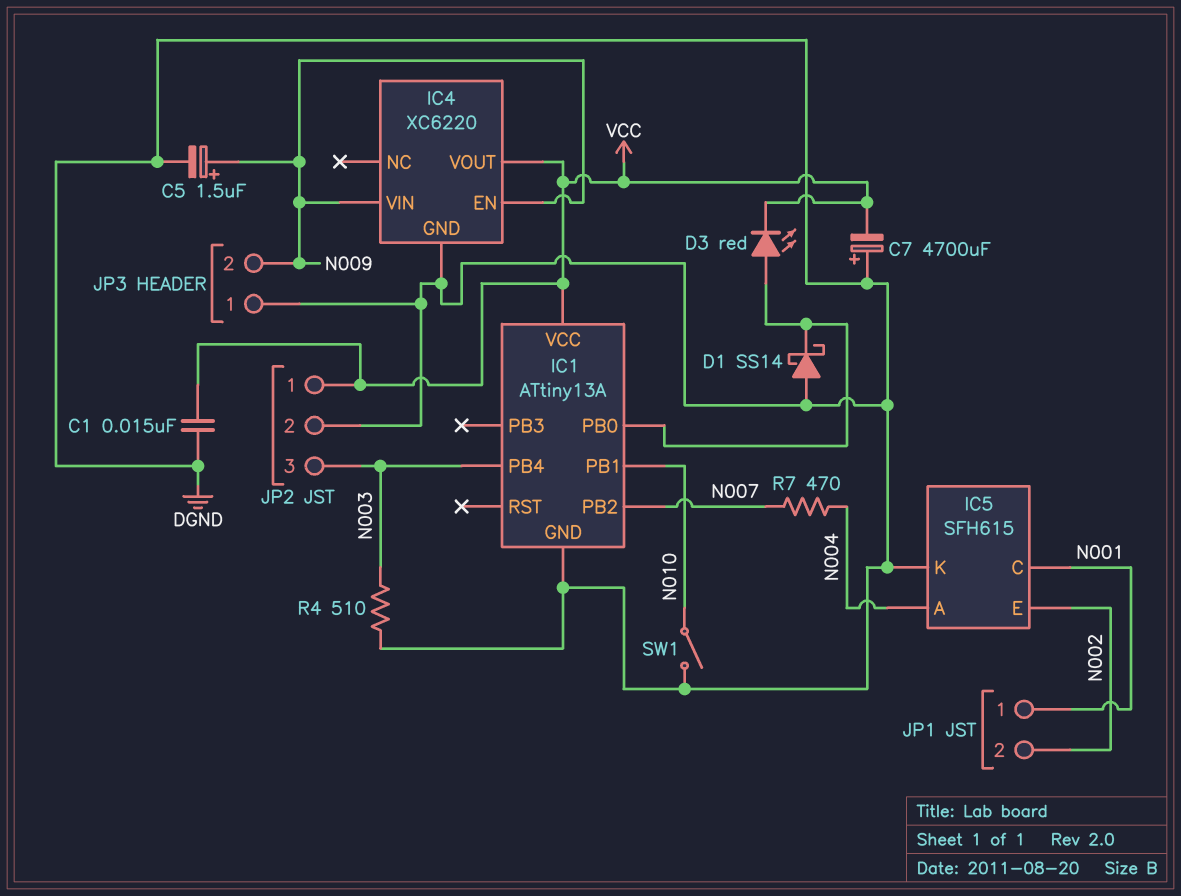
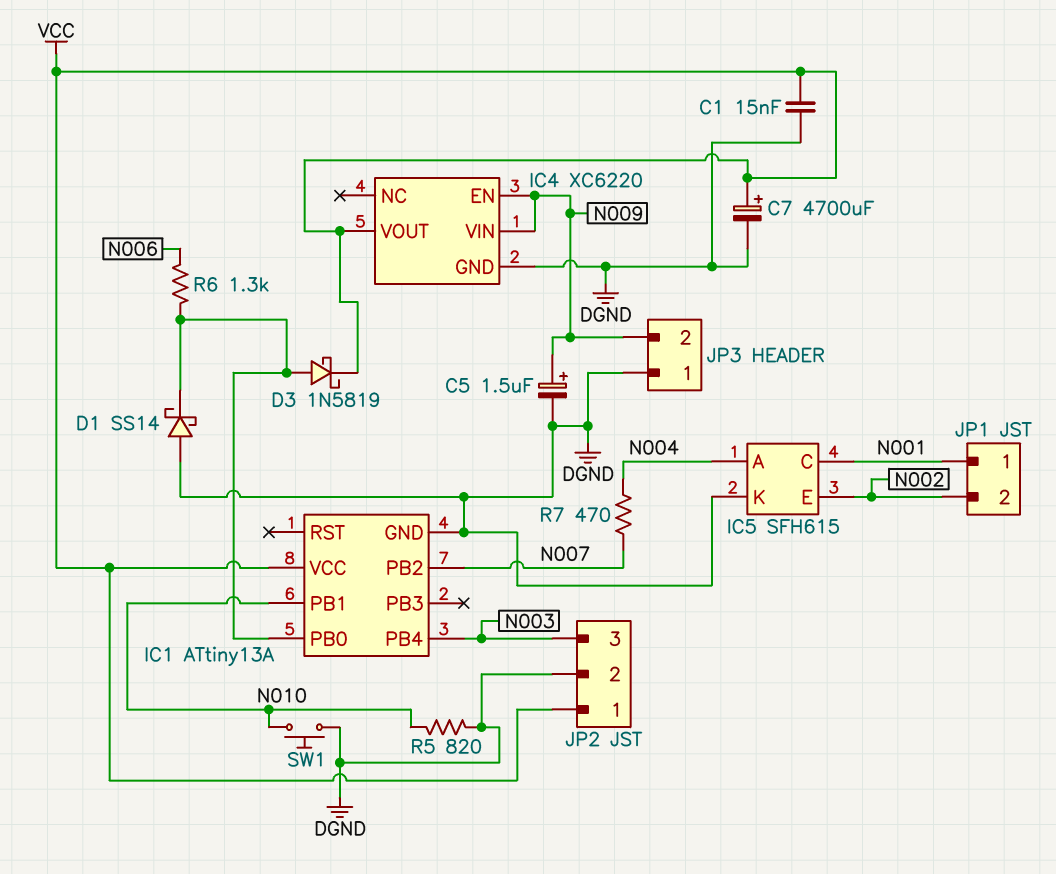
C7: 4700uF (plus DGND, minus VCC) -> 4700uF (plus VCC, minus DGND)
D3: LED red (A IC1/PB0, K VCC) -> schottky 1N5819 (A IC1/PB0, K VCC)
R4: 510 (DGND, N003) -> none
R5: none -> 820 (DGND, N010)
R6: none -> 1.3k (IC1/PB0, N006)
SW1: switch (DGND, N010) -> button (DGND, N010)

